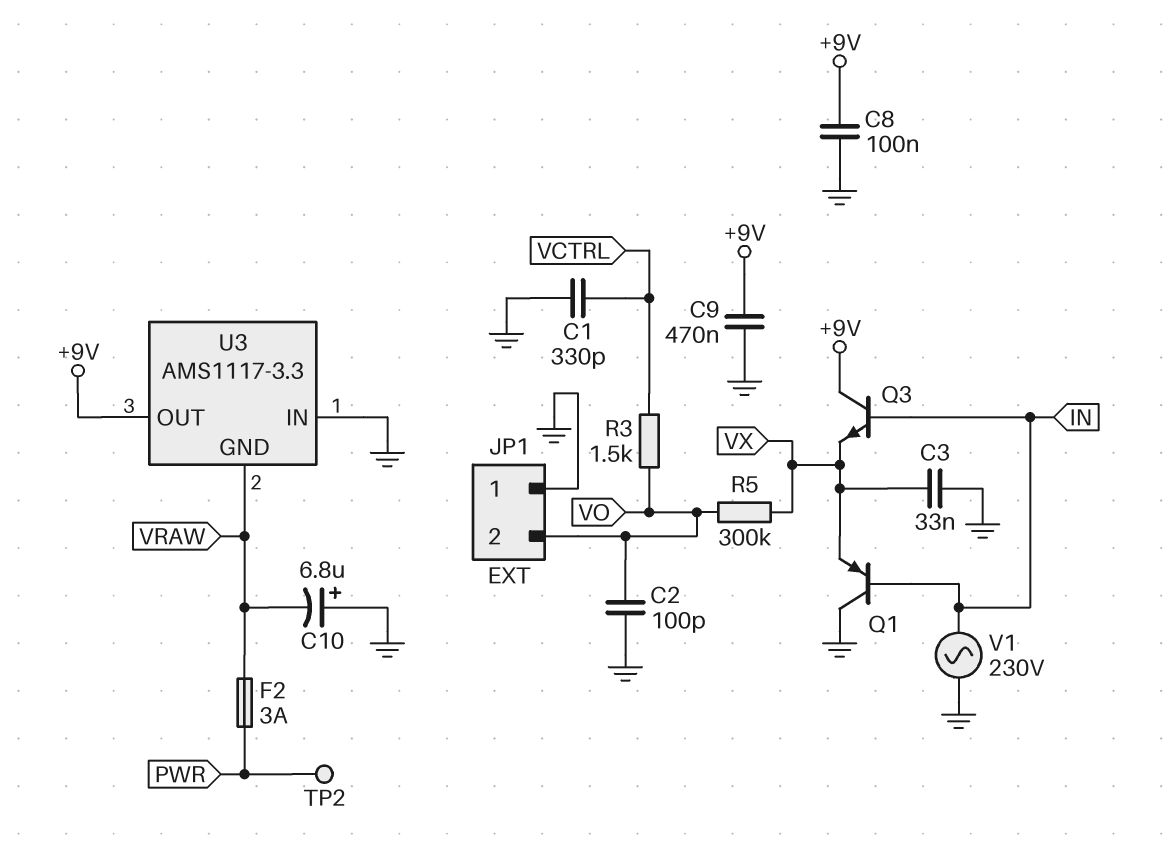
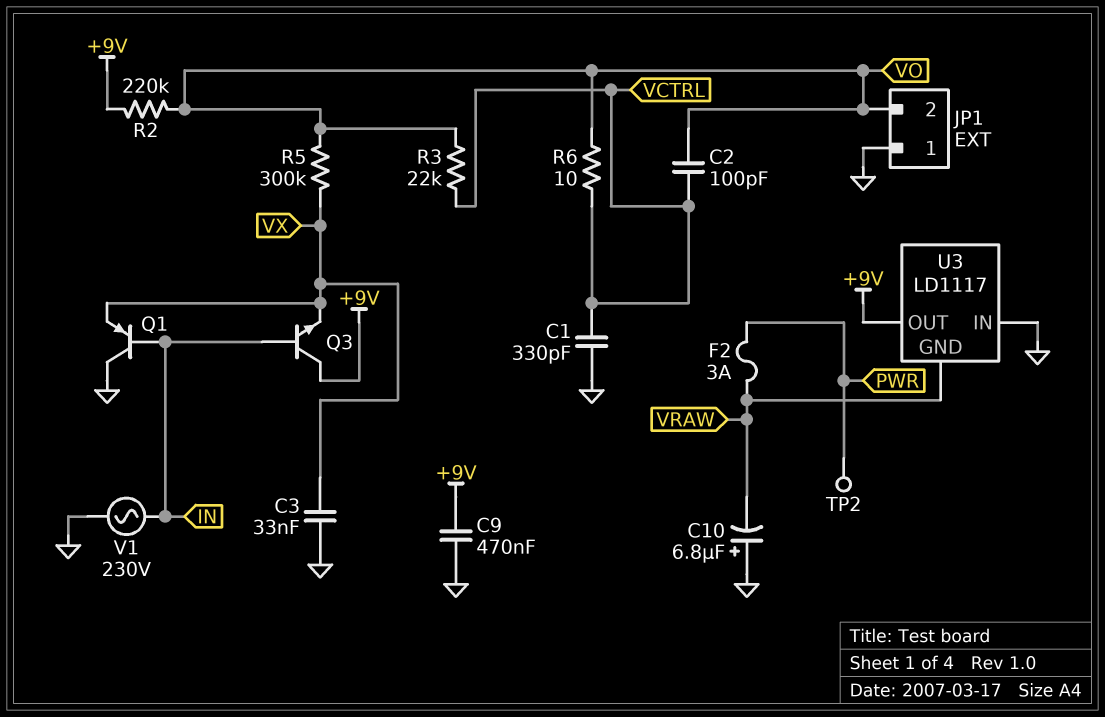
C2: 100pF (GND, VO) -> 100pF (VCTRL, VO)
C8: 100nF (+9V, GND) -> none
R2: none -> 220k (+9V, VO)
R3: 1.5k (VCTRL, VO) -> 22k (VCTRL, VO)
R6: none -> 10 (VCTRL, VO)
U3: AMS1117-3.3 -> LD1117

